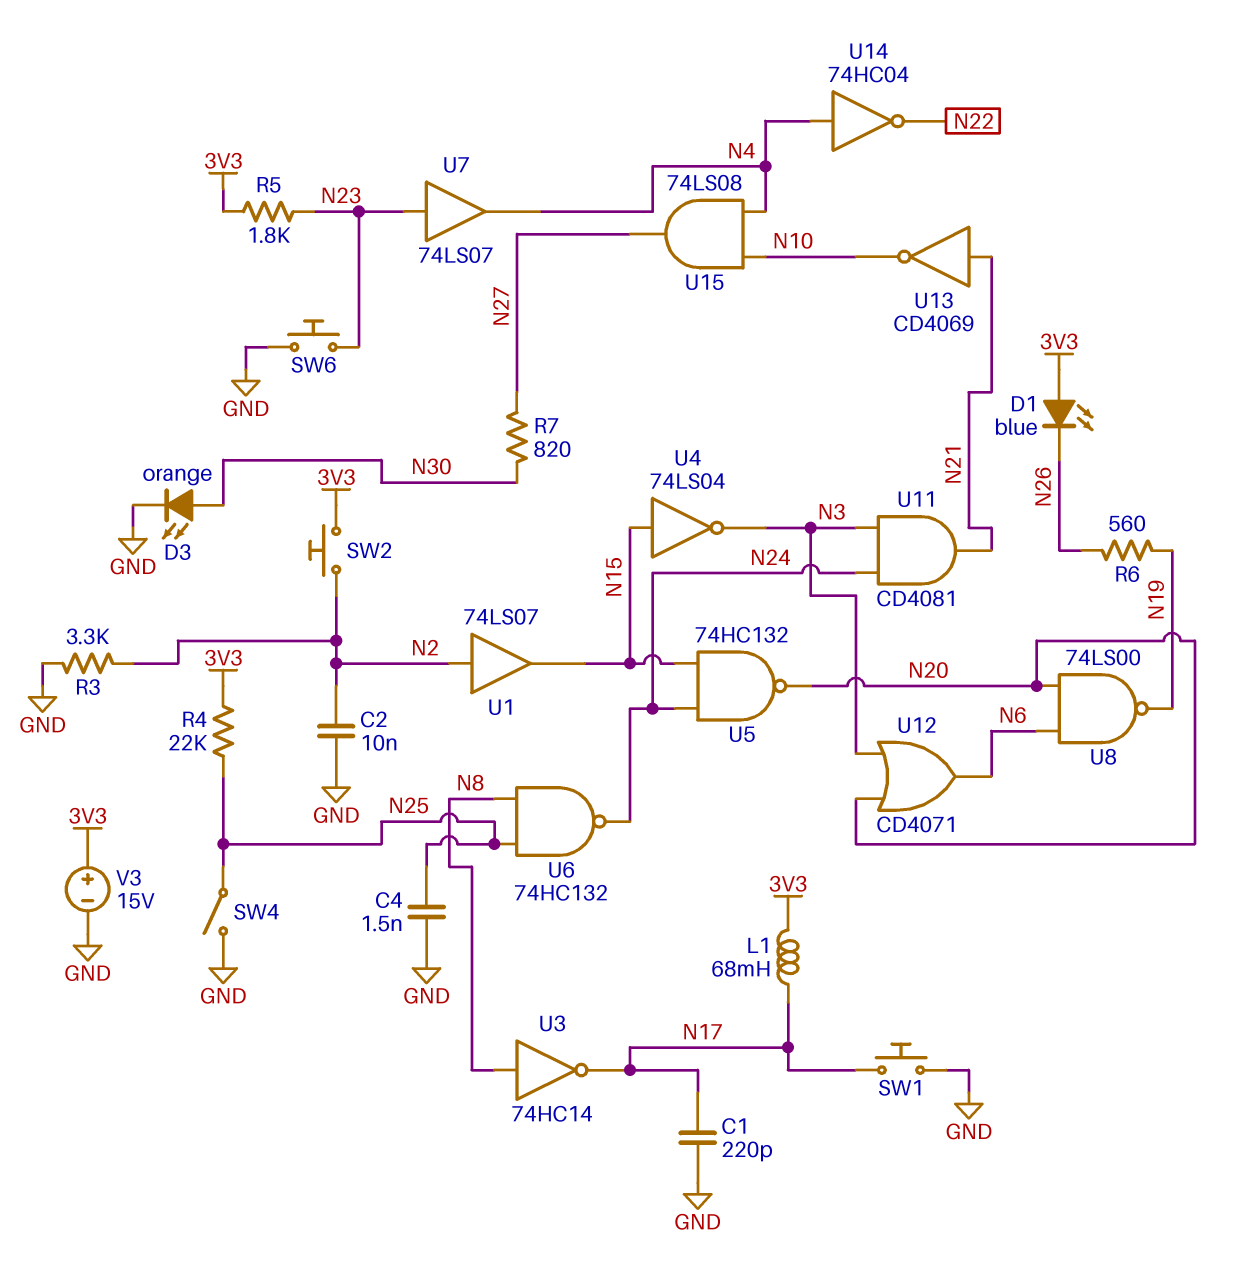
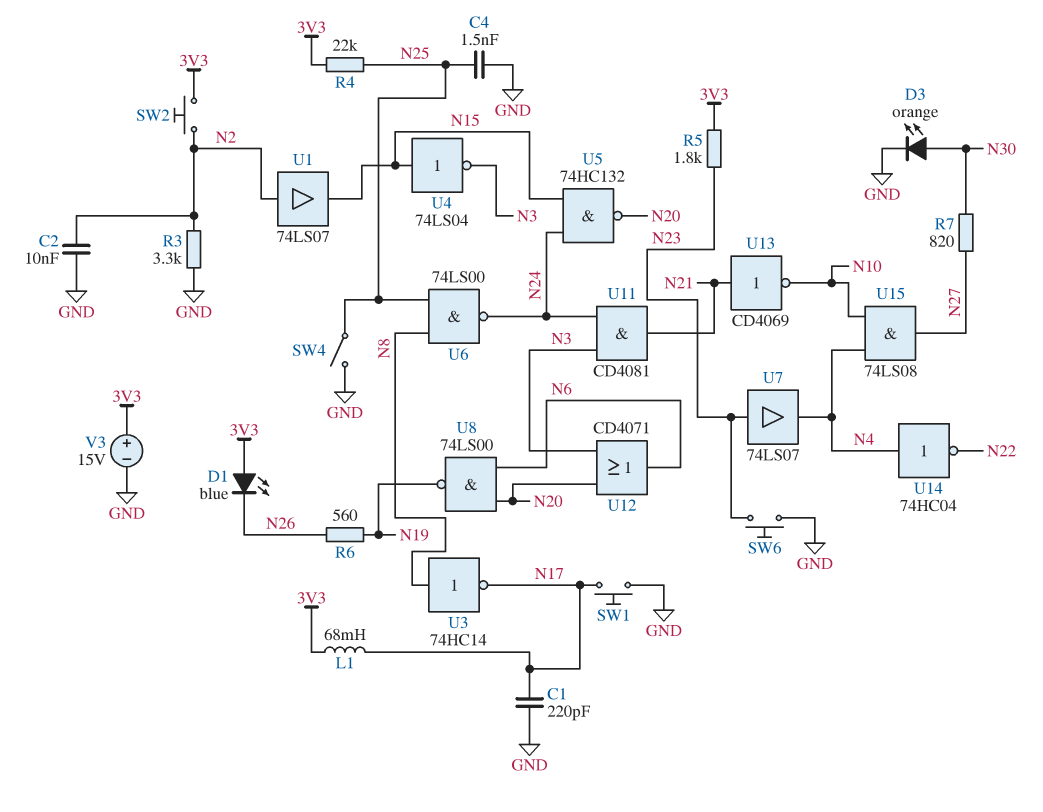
U6: NAND 74HC132 (in N8, in N25, out N24) -> NAND 74LS00 (in N8, in N25, out N24)

